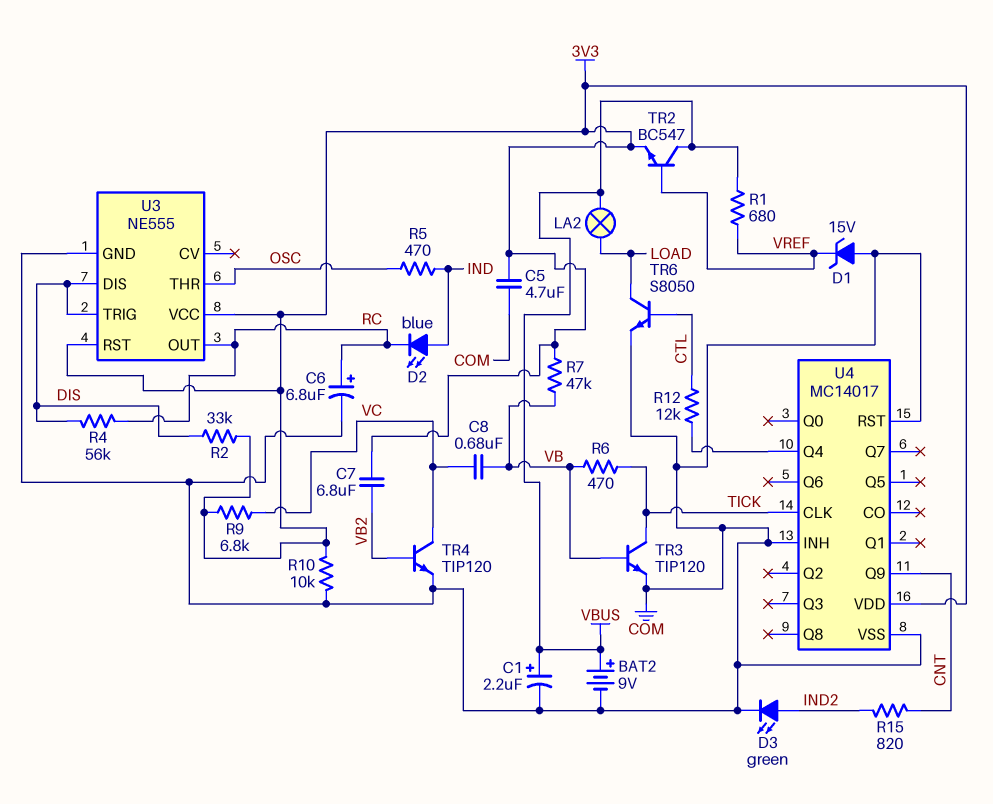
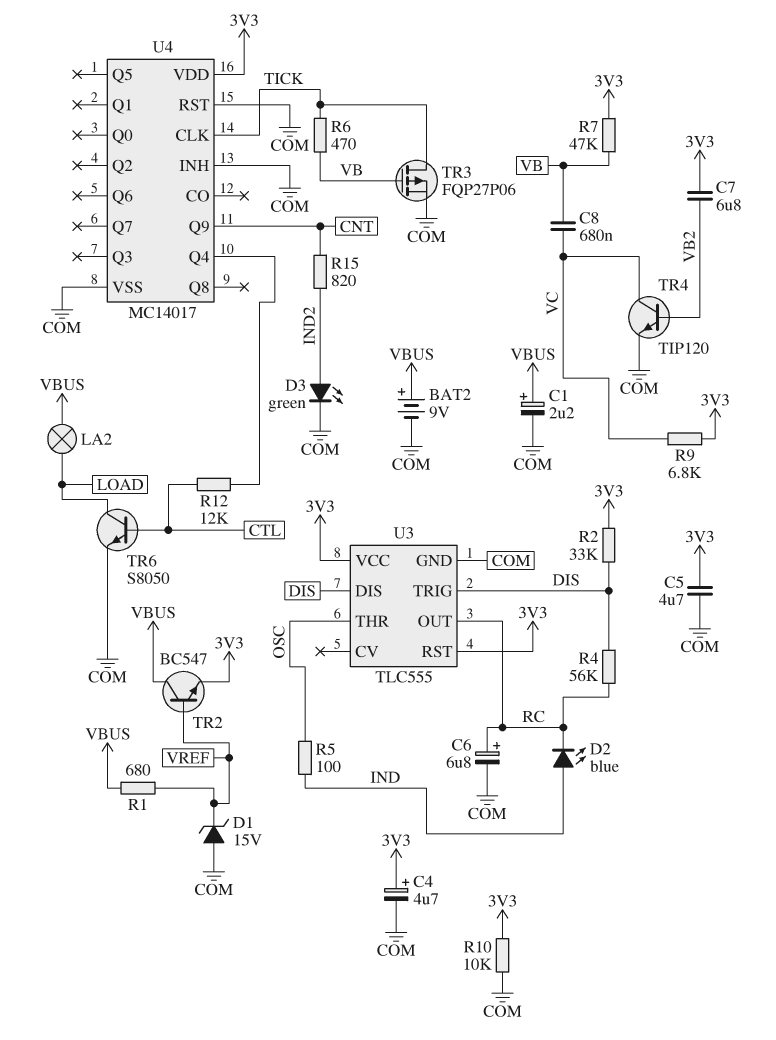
C4: none -> 4.7uF (plus 3V3, minus COM)
R5: 470 (IND, OSC) -> 100 (IND, OSC)
TR3: NPN TIP120 (B VB, C TICK, E COM) -> PMOS FQP27P06 (G VB, D TICK, S COM)
U3: NE555 -> TLC555

